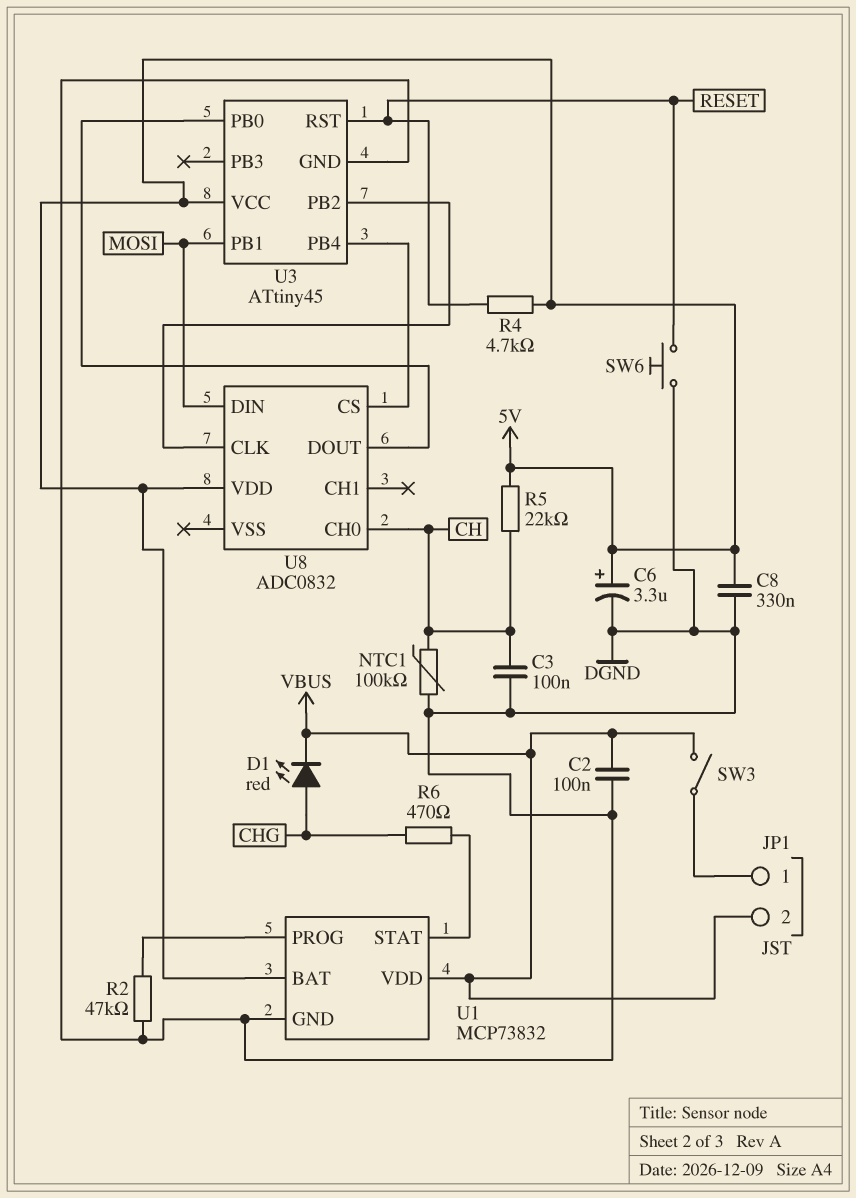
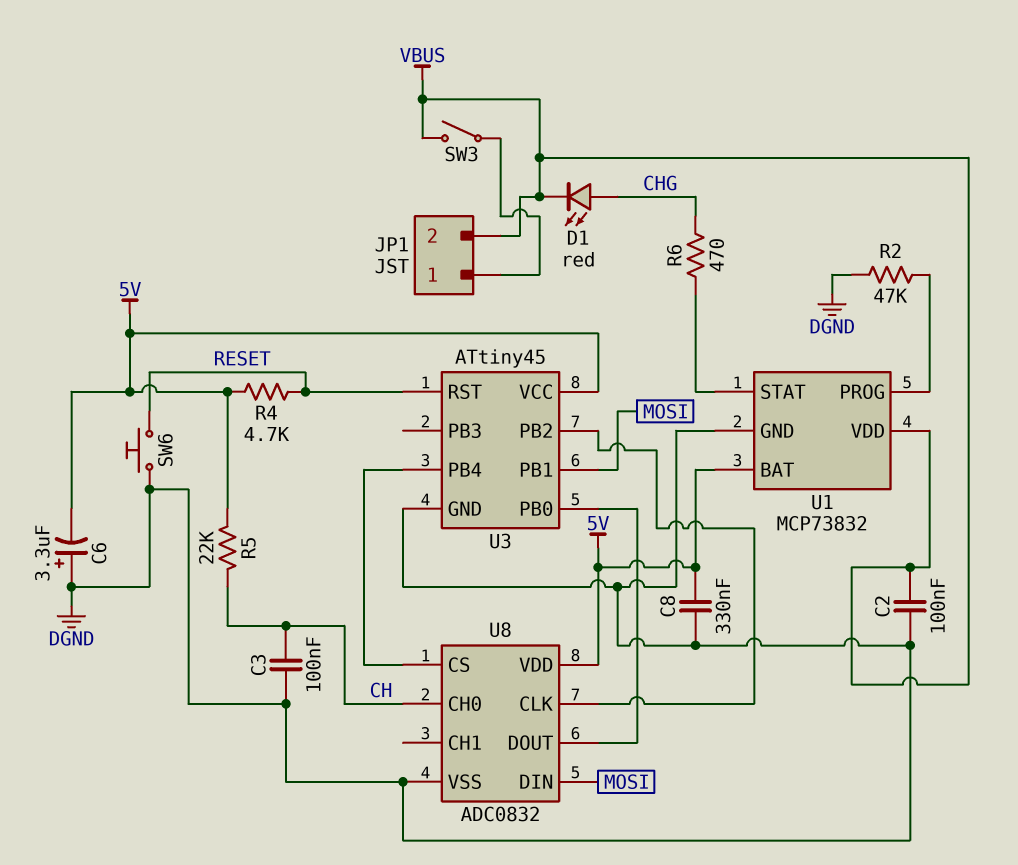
C6: 3.3uF (plus 5V, minus DGND) -> 3.3uF (plus DGND, minus 5V)
NTC1: 100k (CH, DGND) -> none
U8 pin VSS: none -> DGND

